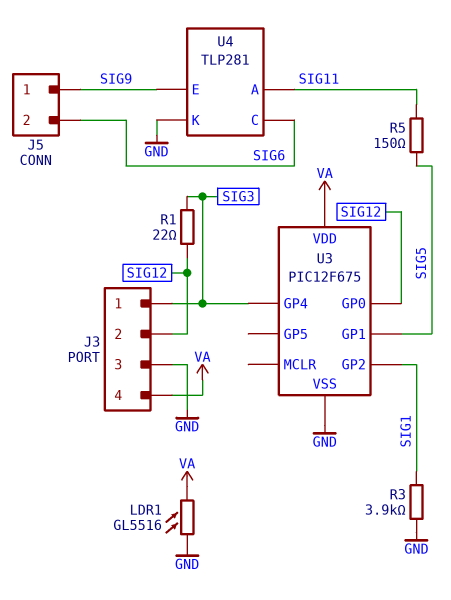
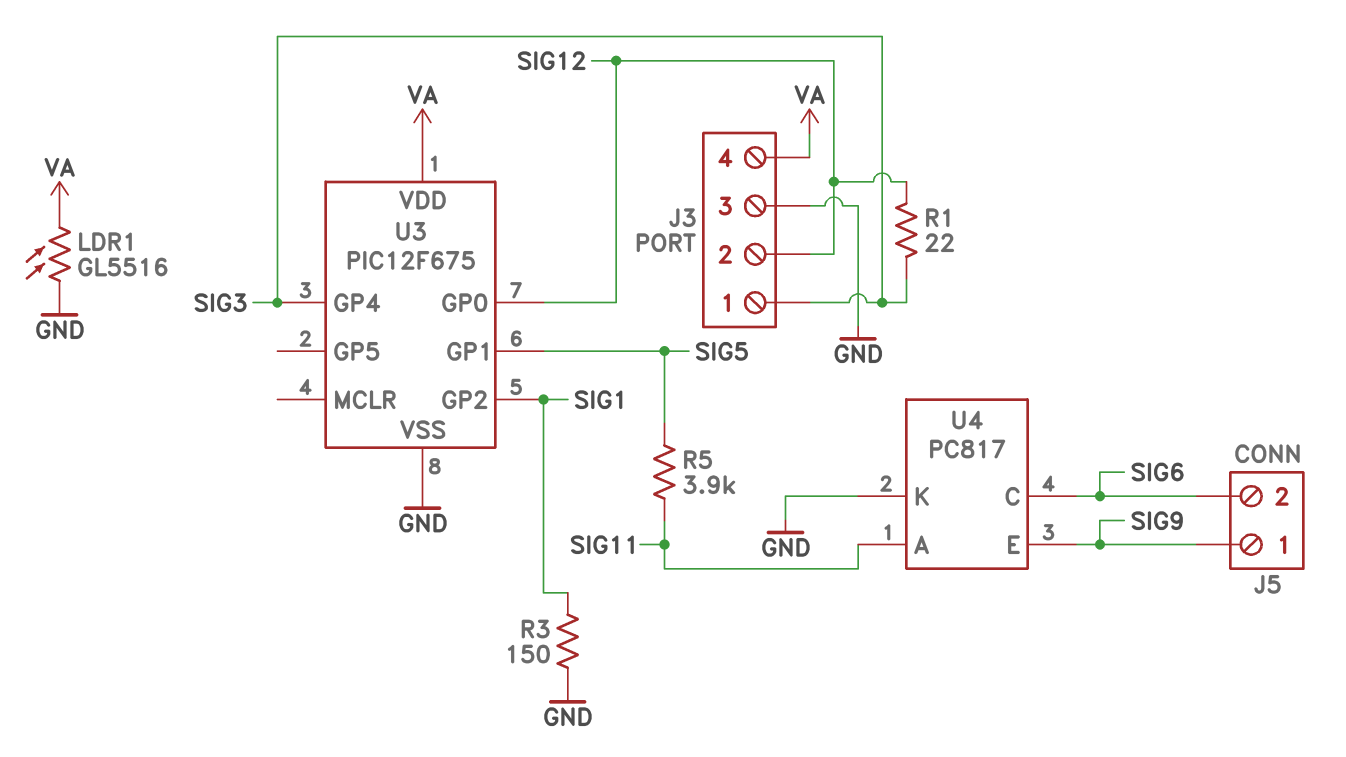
R3: 3.9k (GND, SIG1) -> 150 (GND, SIG1)
R5: 150 (SIG5, SIG11) -> 3.9k (SIG5, SIG11)
U4: TLP281 -> PC817

